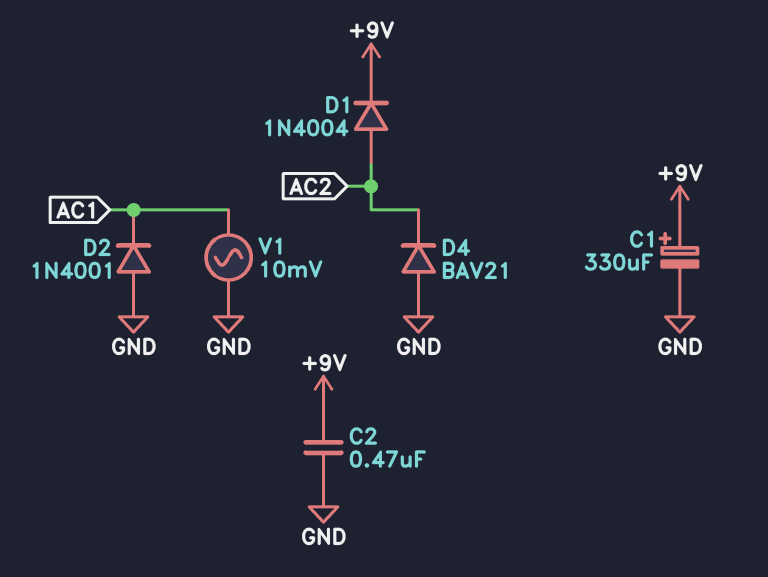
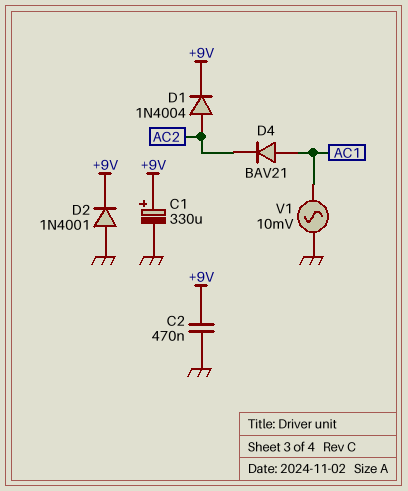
D2: diode 1N4001 (A GND, K AC1) -> diode 1N4001 (A GND, K +9V)
D4: diode BAV21 (A GND, K AC2) -> diode BAV21 (A AC1, K AC2)

